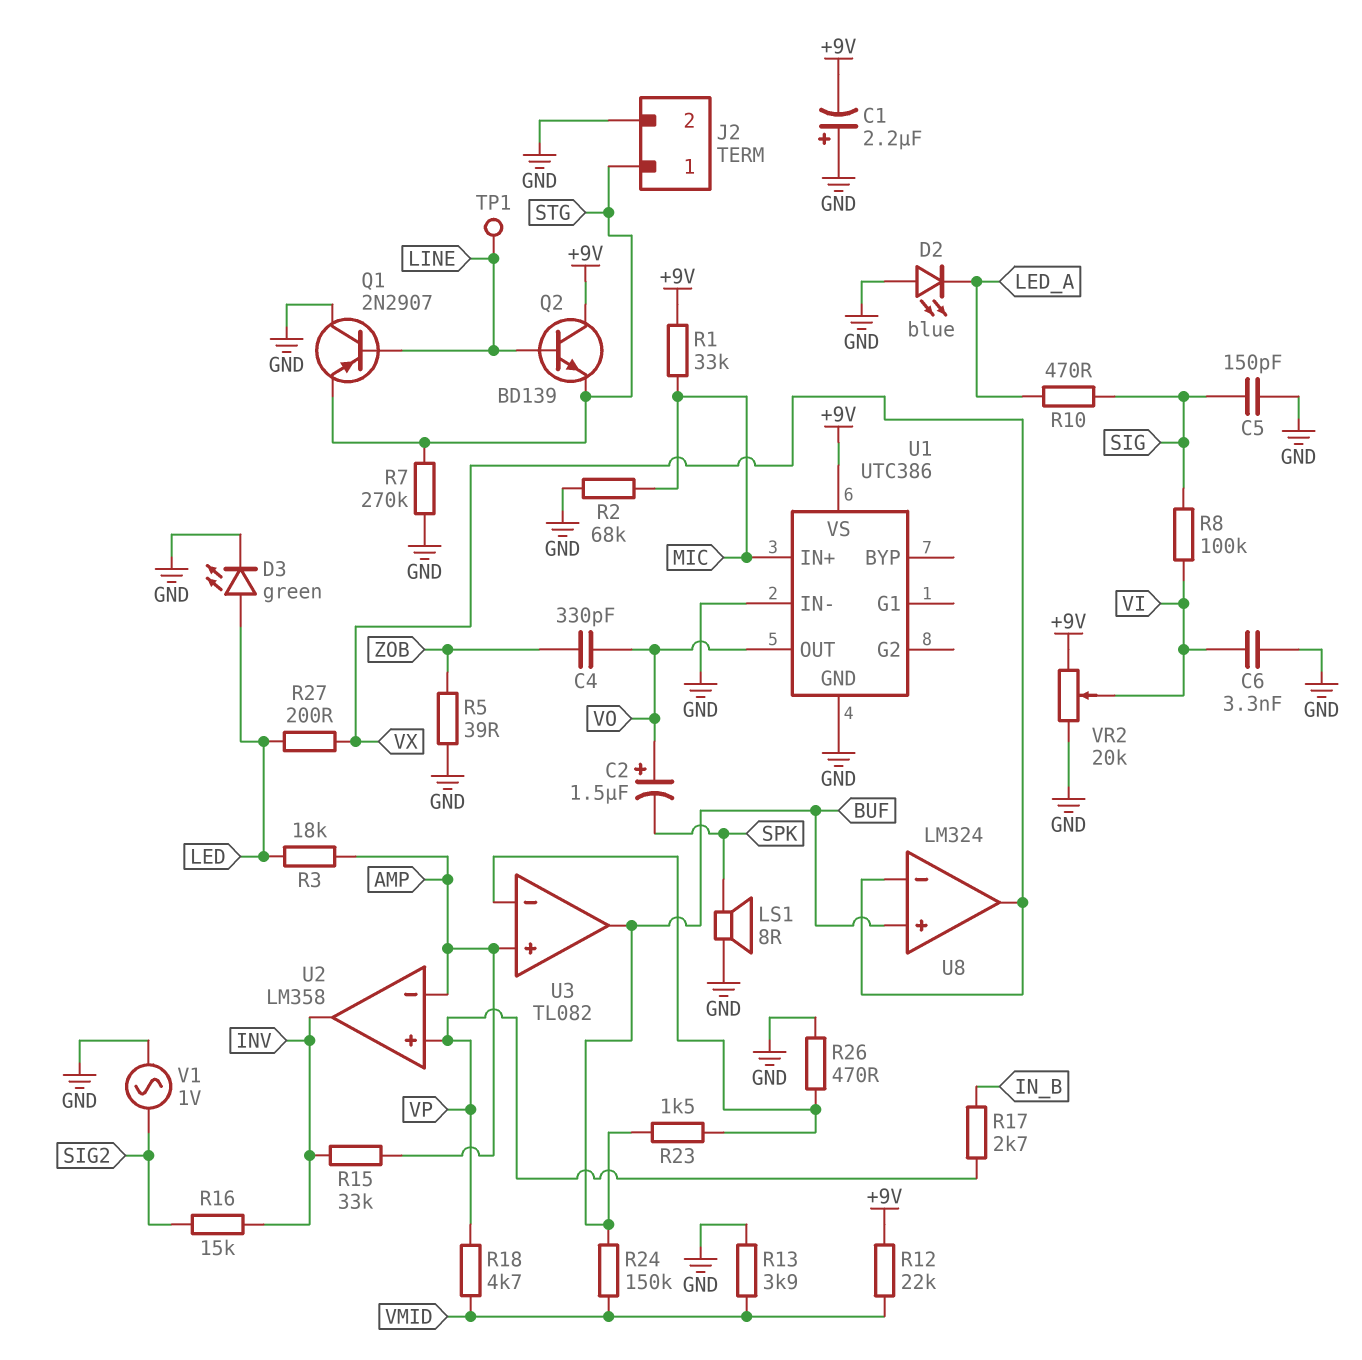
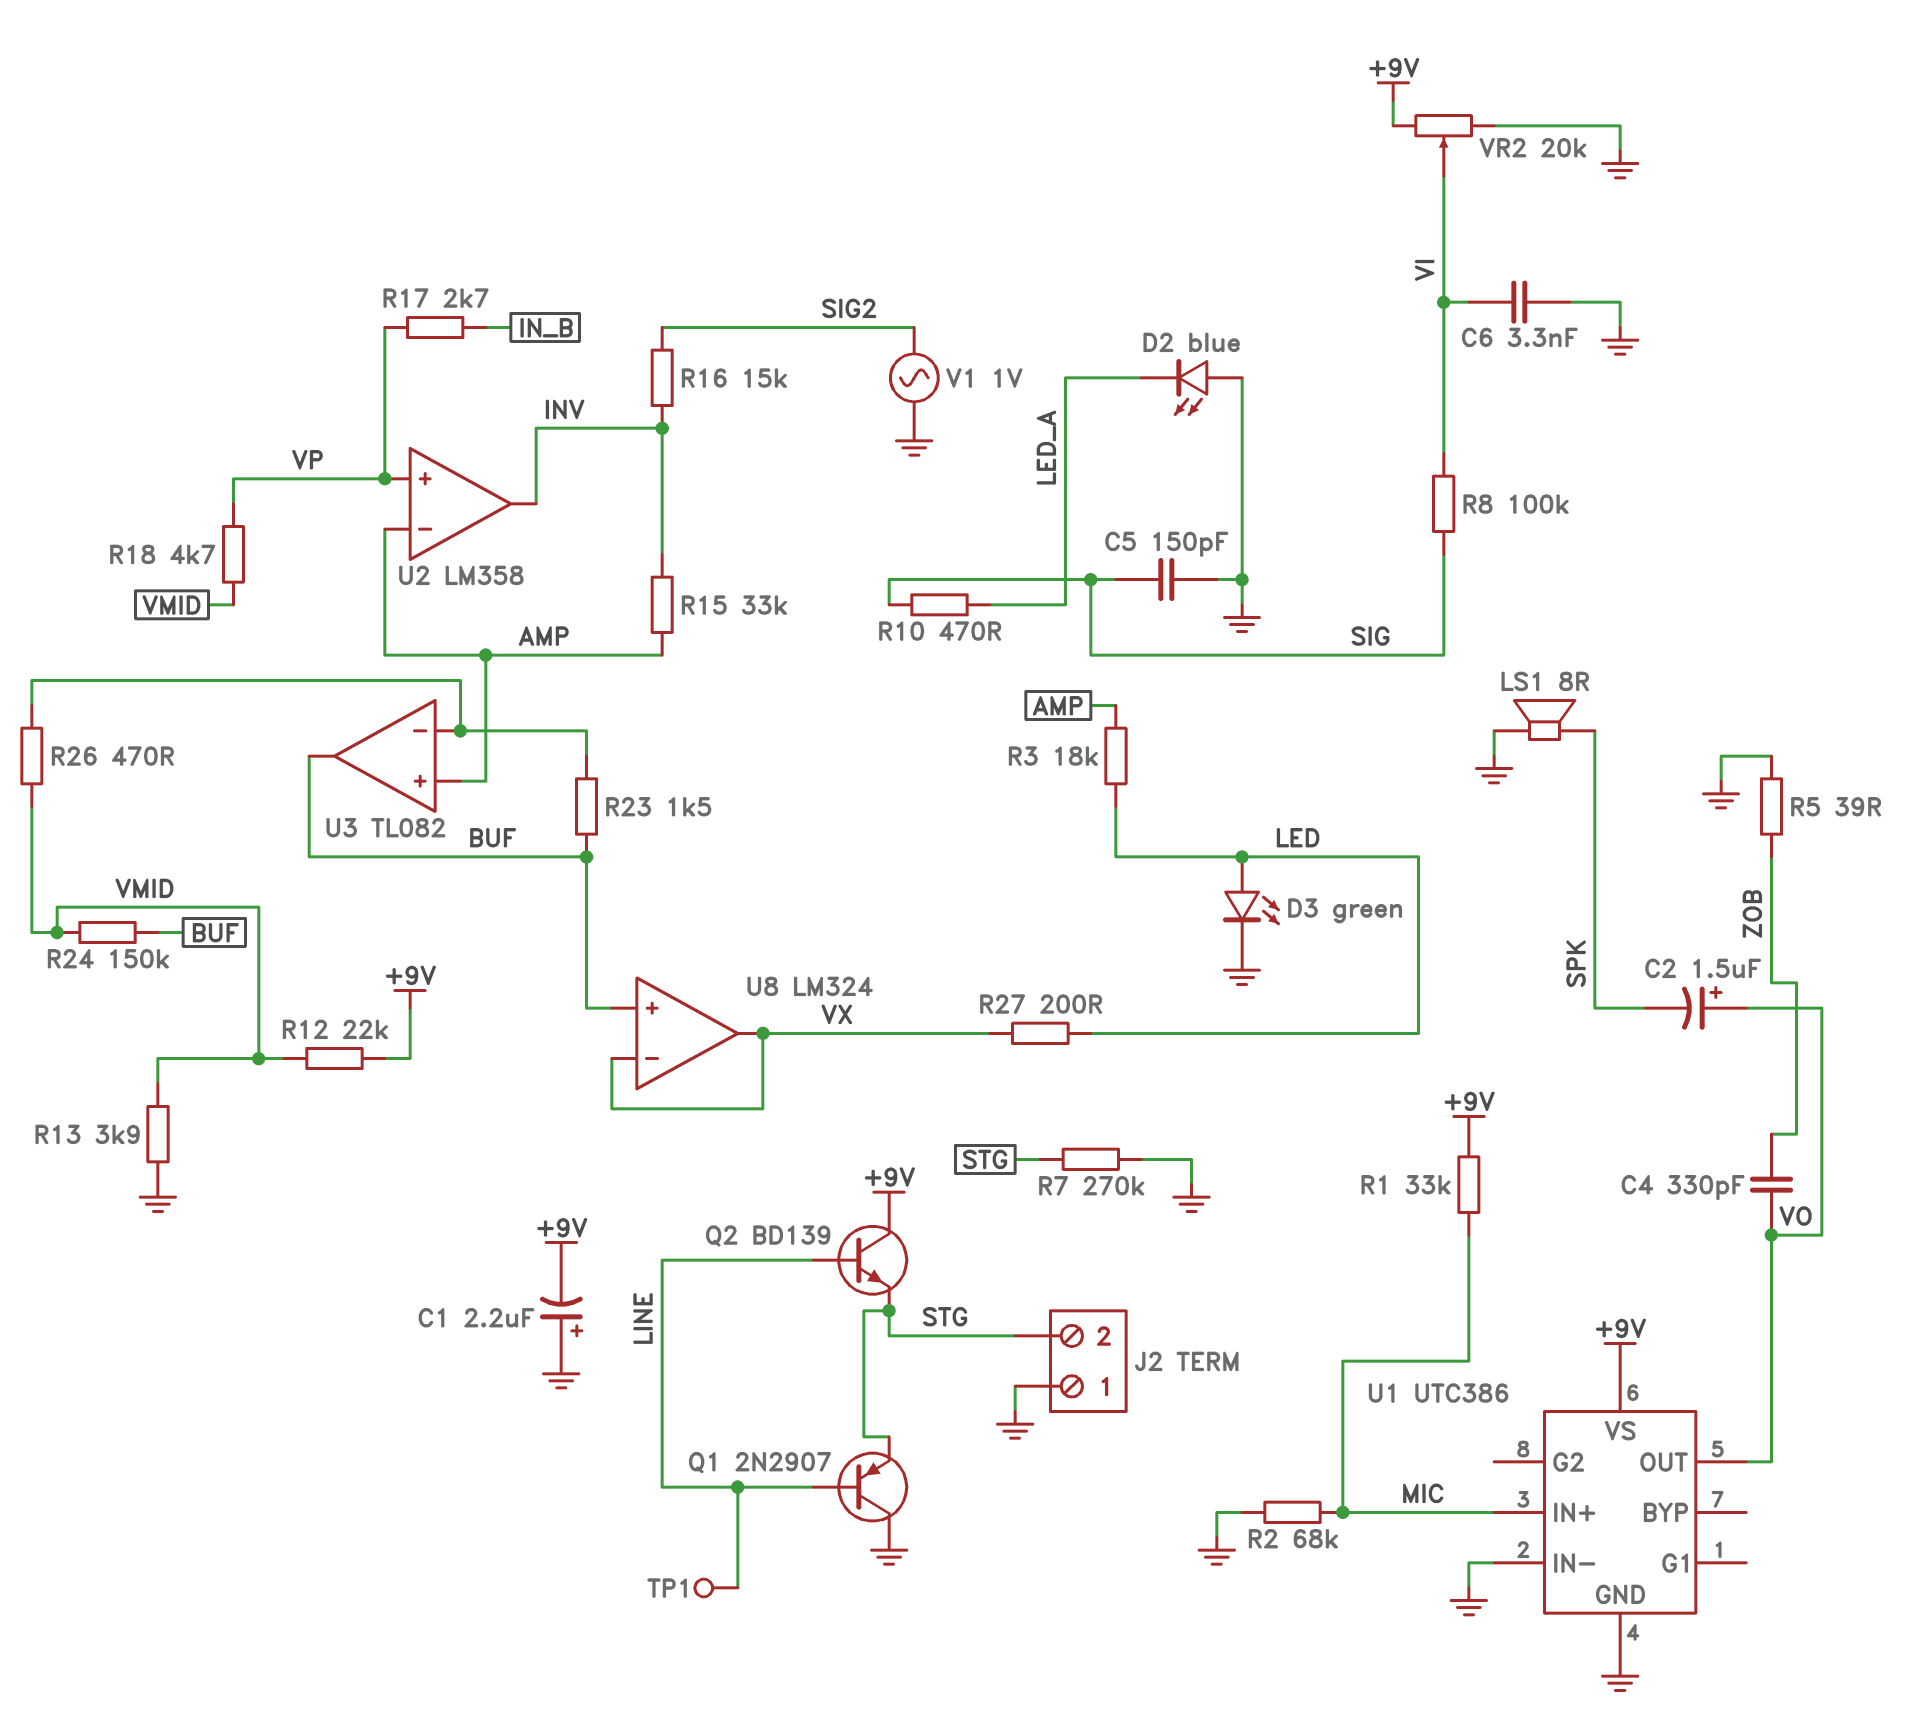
J2 pin 1: STG -> GND
J2 pin 2: GND -> STG
R26: 470 (GND, U3/in-) -> 470 (U3/in-, VMID)

